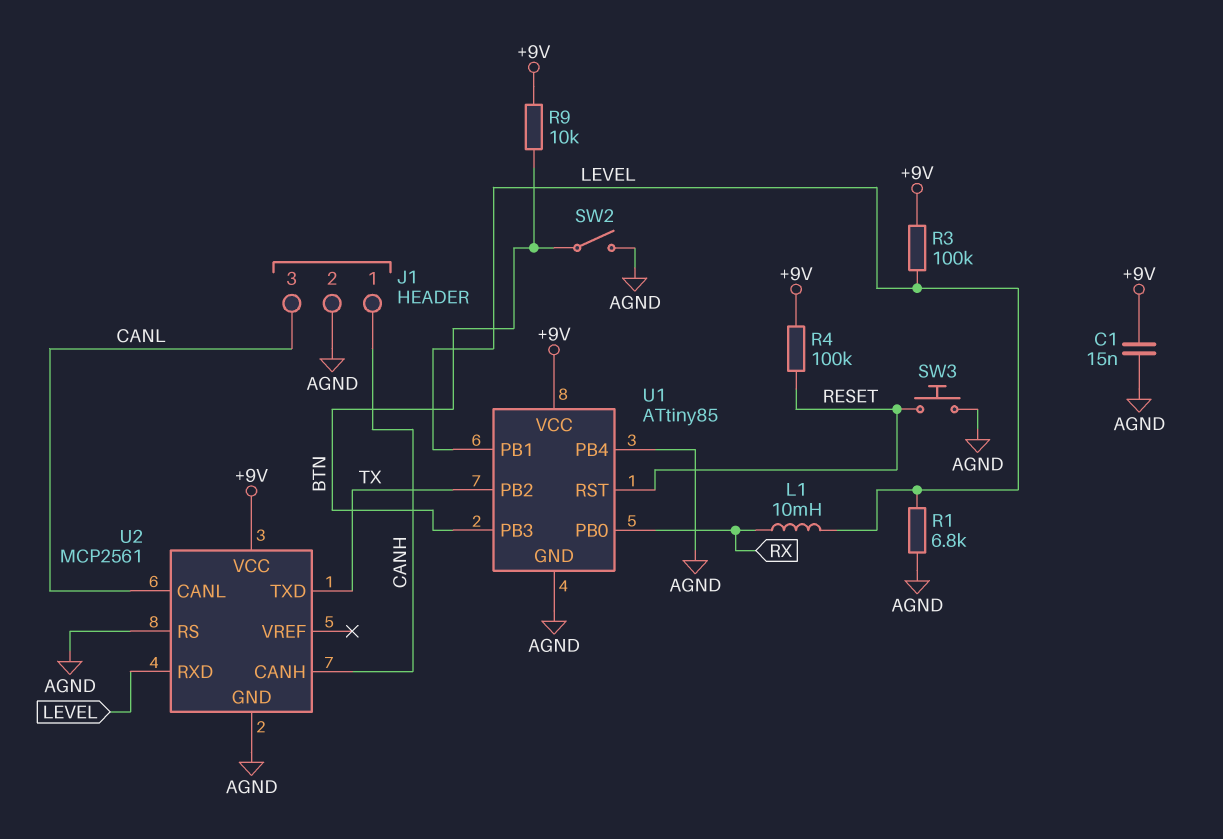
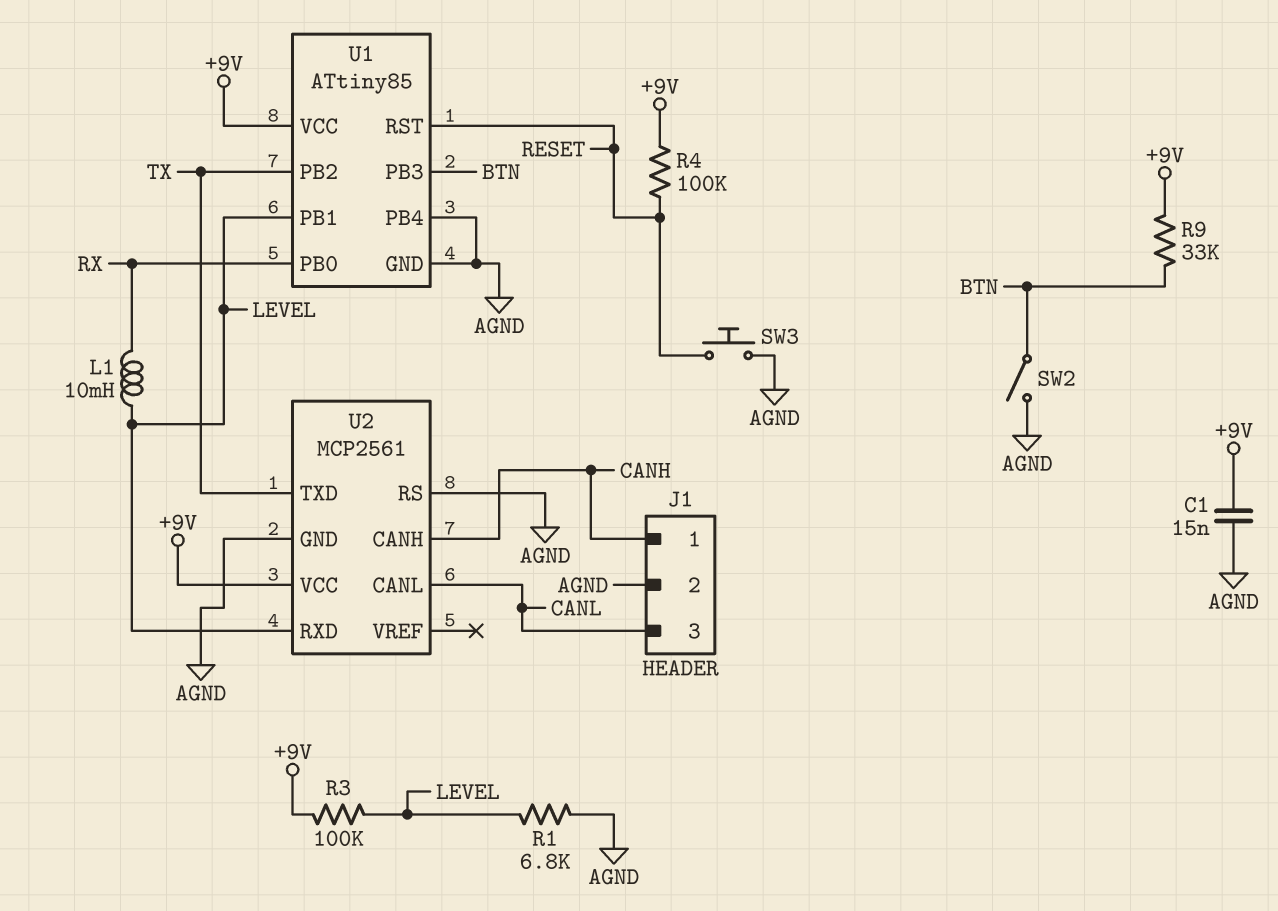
R9: 10k (+9V, BTN) -> 33k (+9V, BTN)

